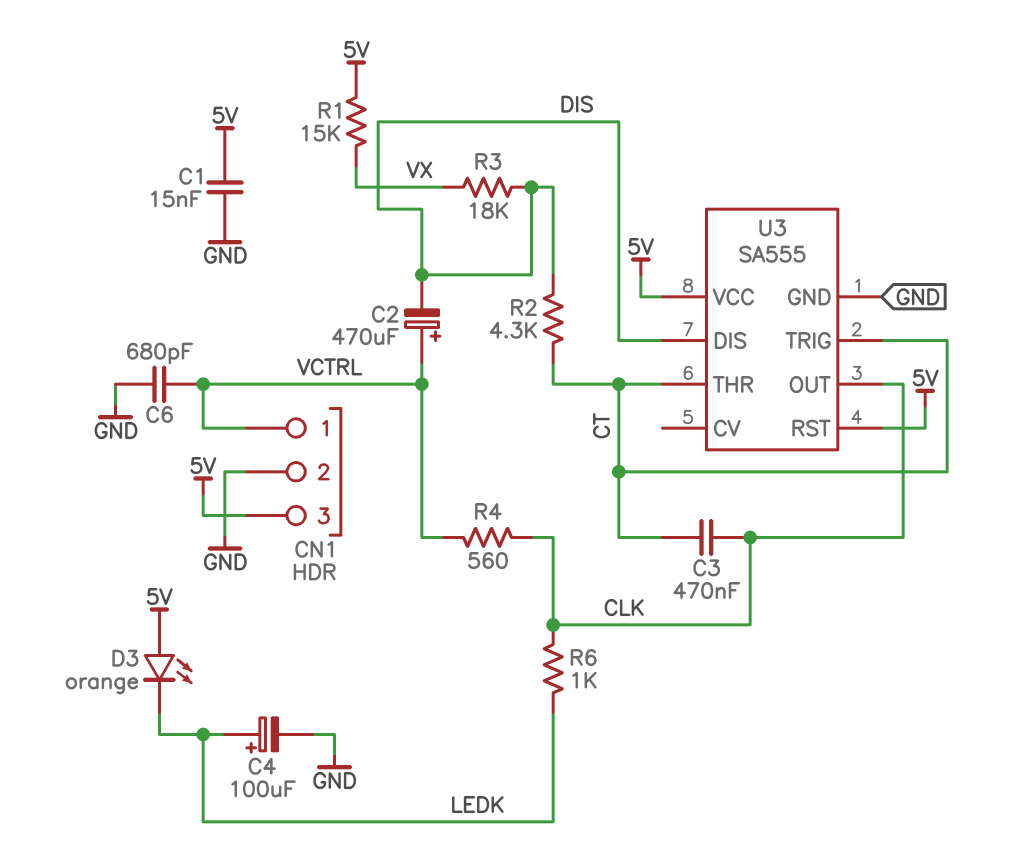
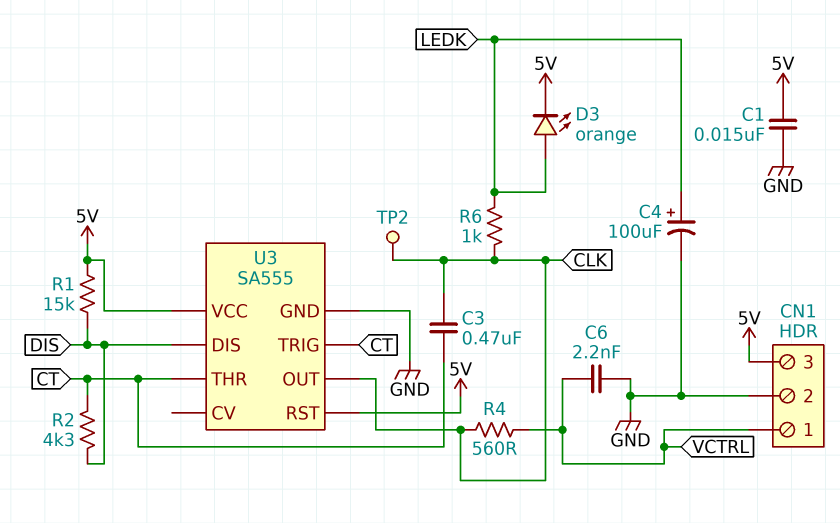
C2: 470uF (plus VCTRL, minus DIS) -> none
C6: 680pF (GND, VCTRL) -> 2.2nF (GND, VCTRL)
D3: LED orange (A 5V, K LEDK) -> LED orange (A LEDK, K 5V)
R1: 15k (5V, VX) -> 15k (5V, DIS)
R3: 18k (DIS, VX) -> none
TP2: none -> test point (CLK)

